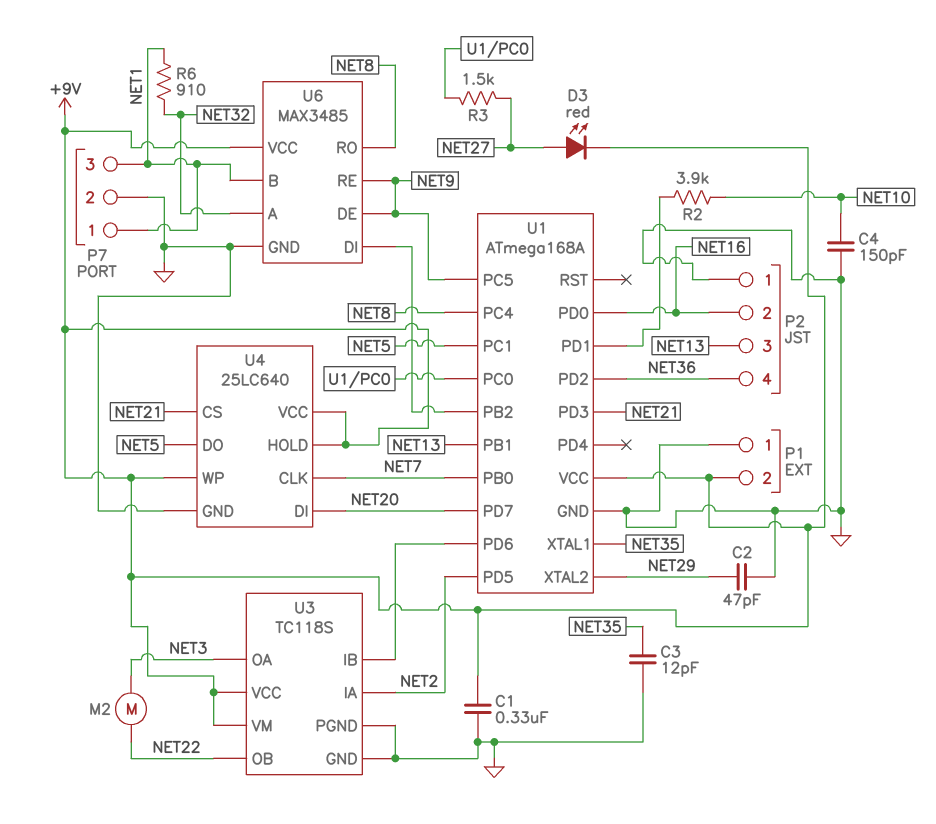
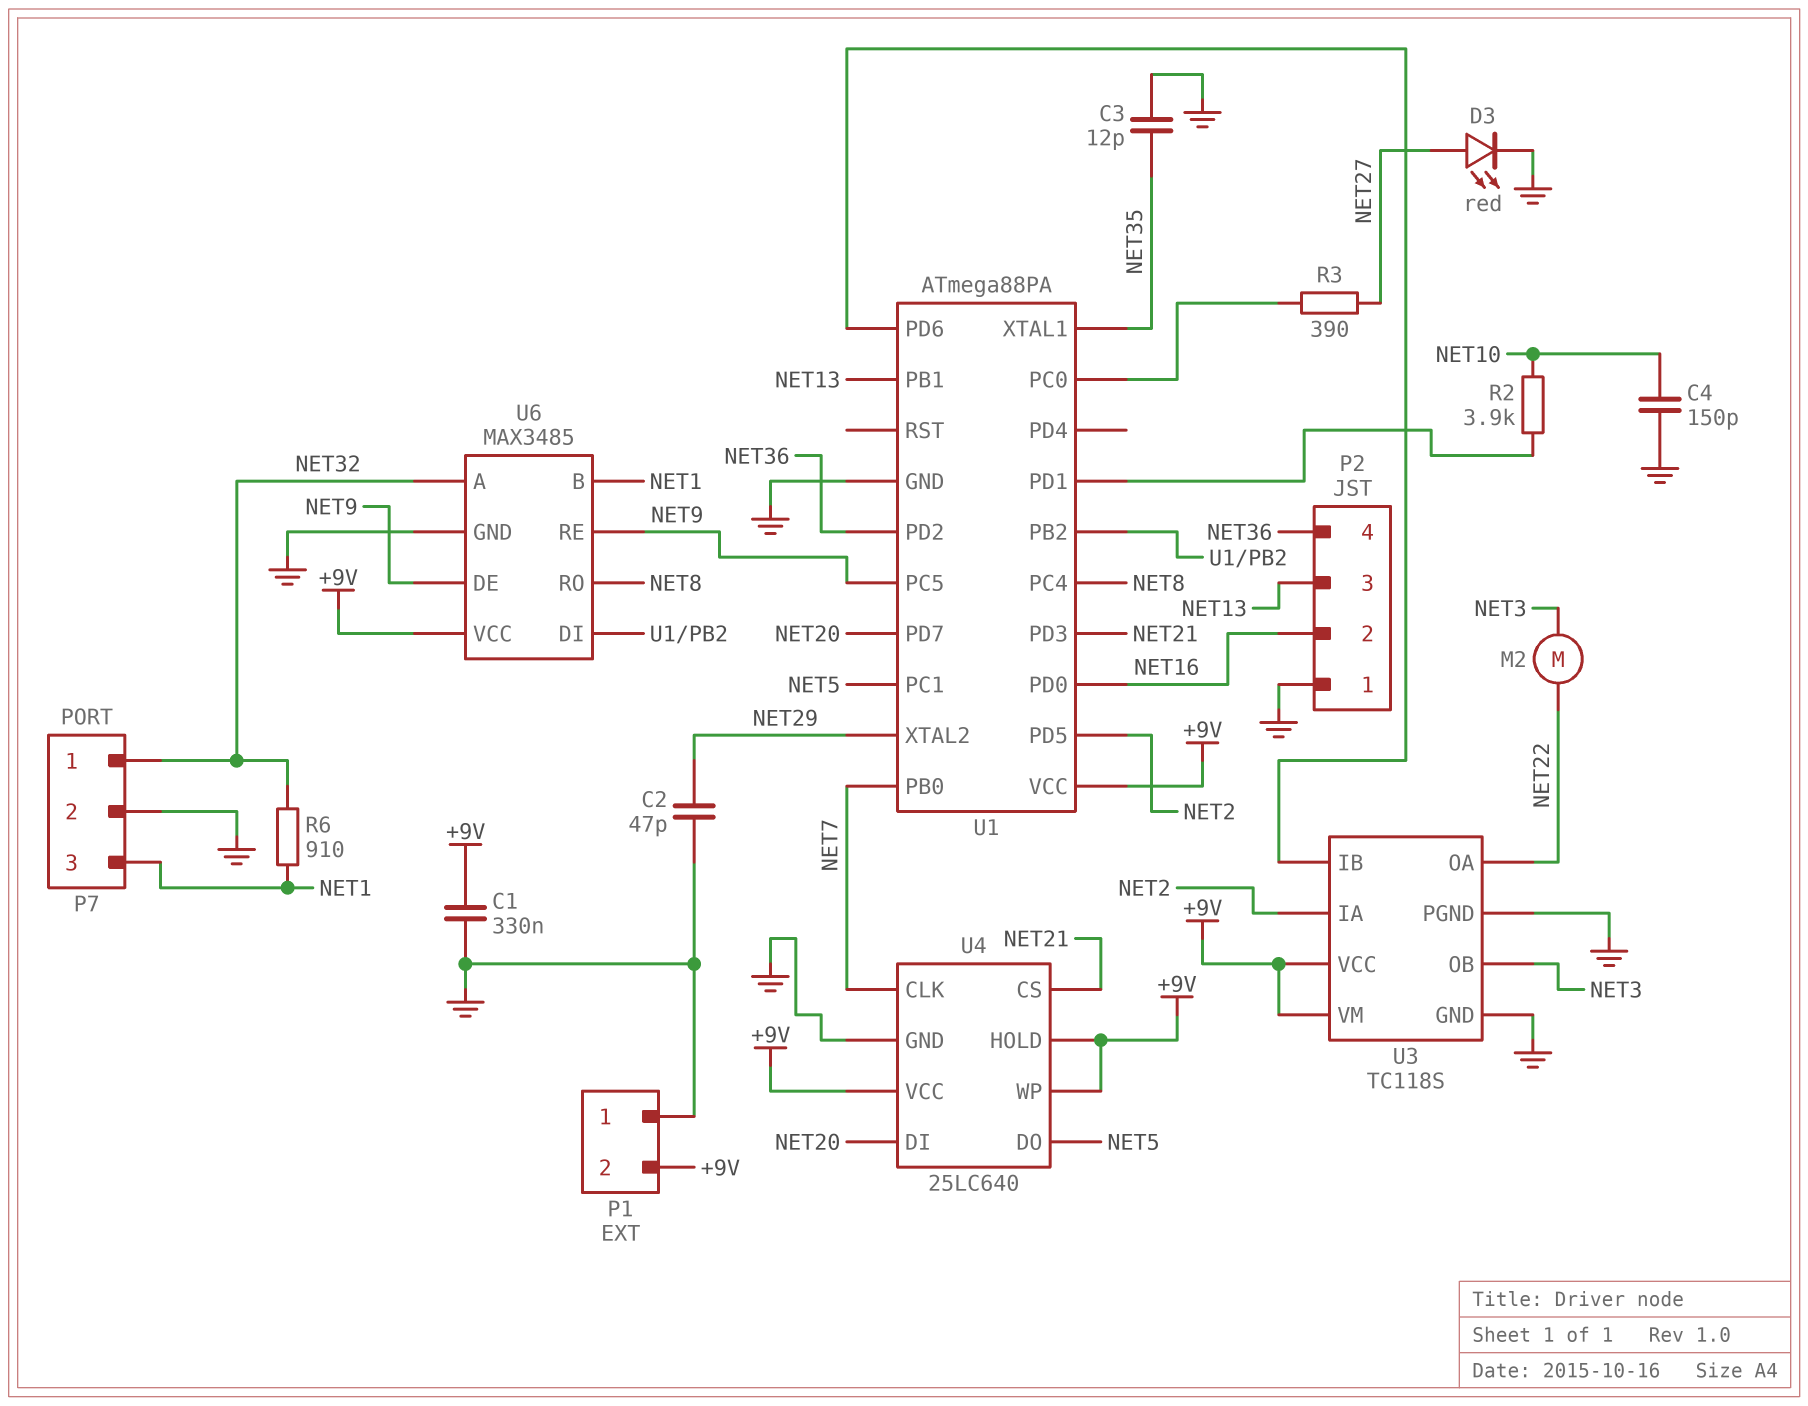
D3: LED red (A NET27, K +9V) -> LED red (A NET27, K GND)
P7 pin 1: NET1 -> NET32
R3: 1.5k (NET27, U1/PC0) -> 390 (NET27, U1/PC0)
U1: ATmega168A -> ATmega88PA
U3 pin OA: NET3 -> NET22
U3 pin OB: NET22 -> NET3

